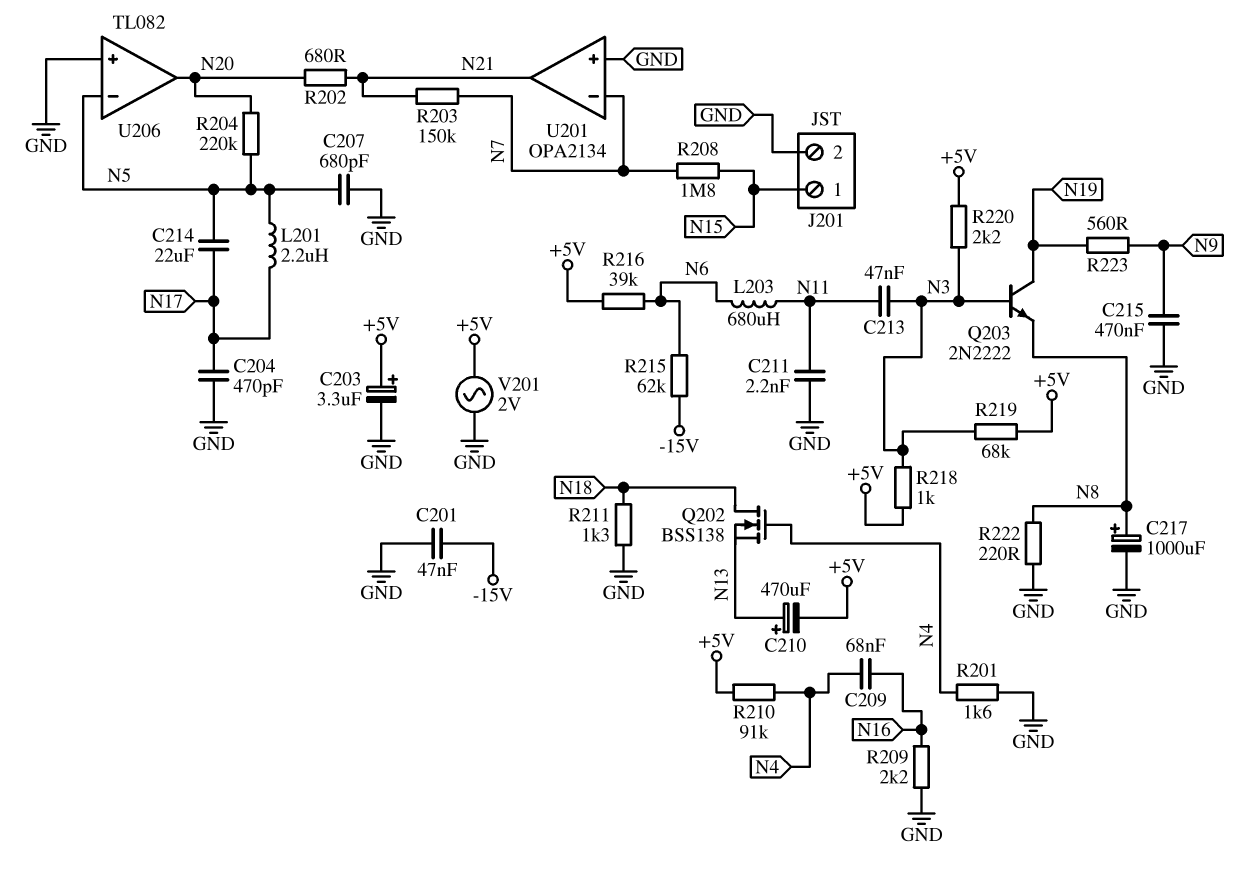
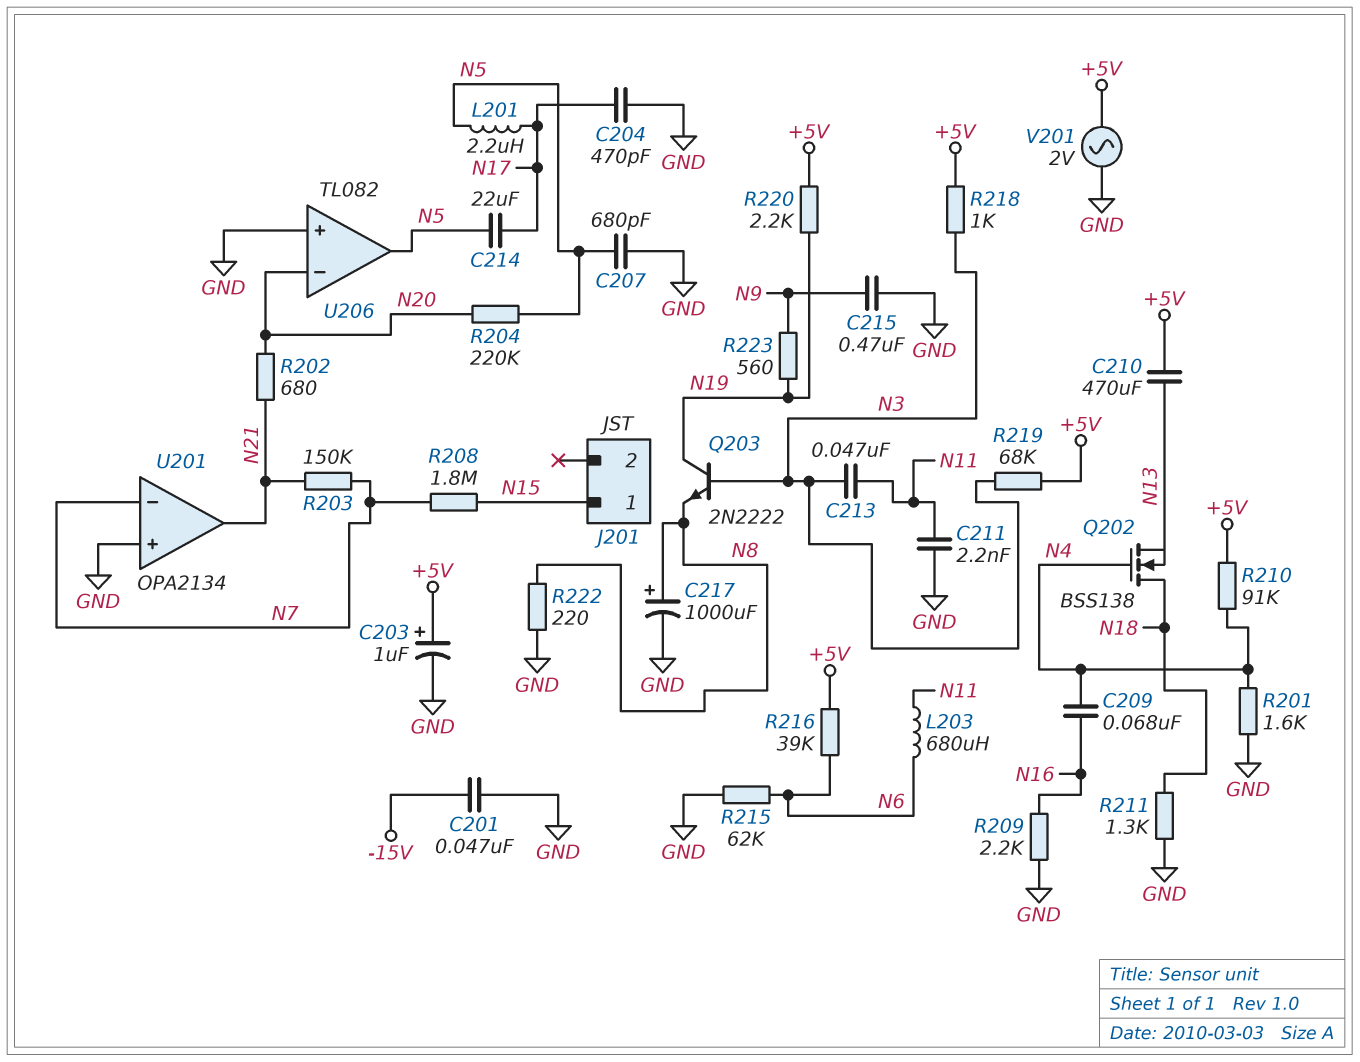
C203: 3.3uF (plus +5V, minus GND) -> 1uF (plus +5V, minus GND)
C210: 470uF (plus N13, minus +5V) -> 470uF (+5V, N13)
J201 pin 2: GND -> none
R215: 62k (-15V, N6) -> 62k (GND, N6)
R220: 2.2k (+5V, N3) -> 2.2k (+5V, N19)
U206 pin in-: N5 -> N20
U206 pin out: N20 -> N5

